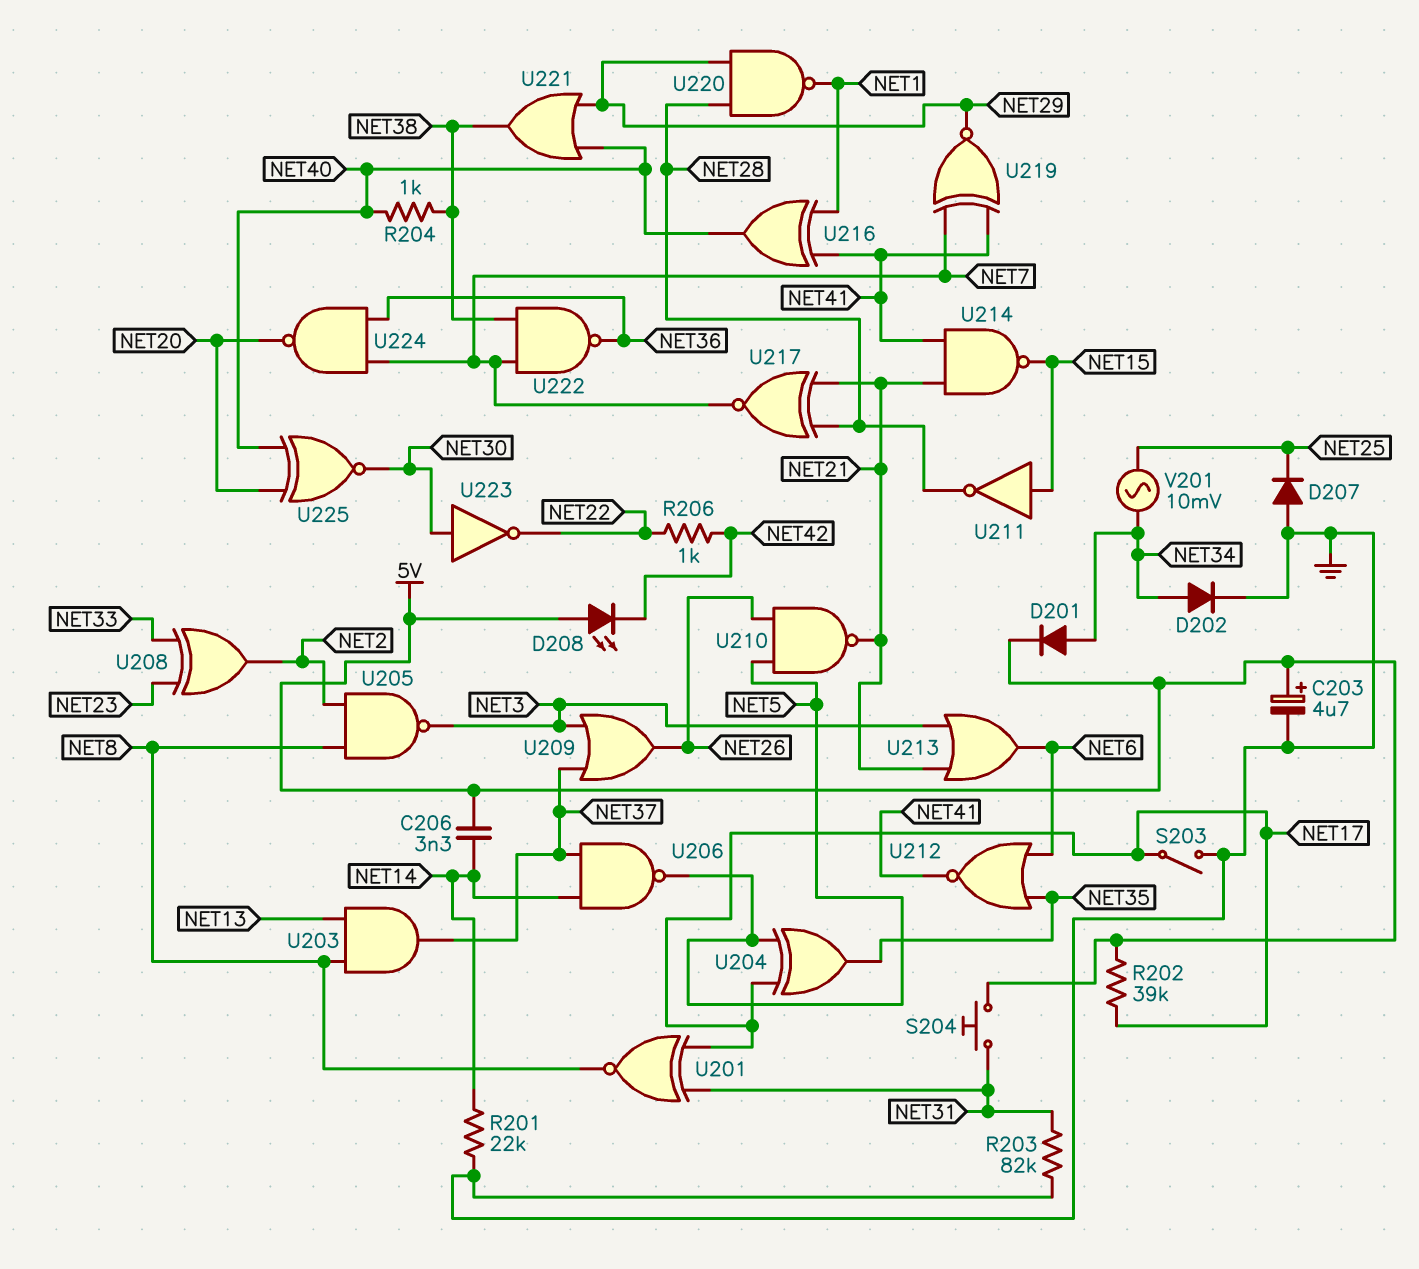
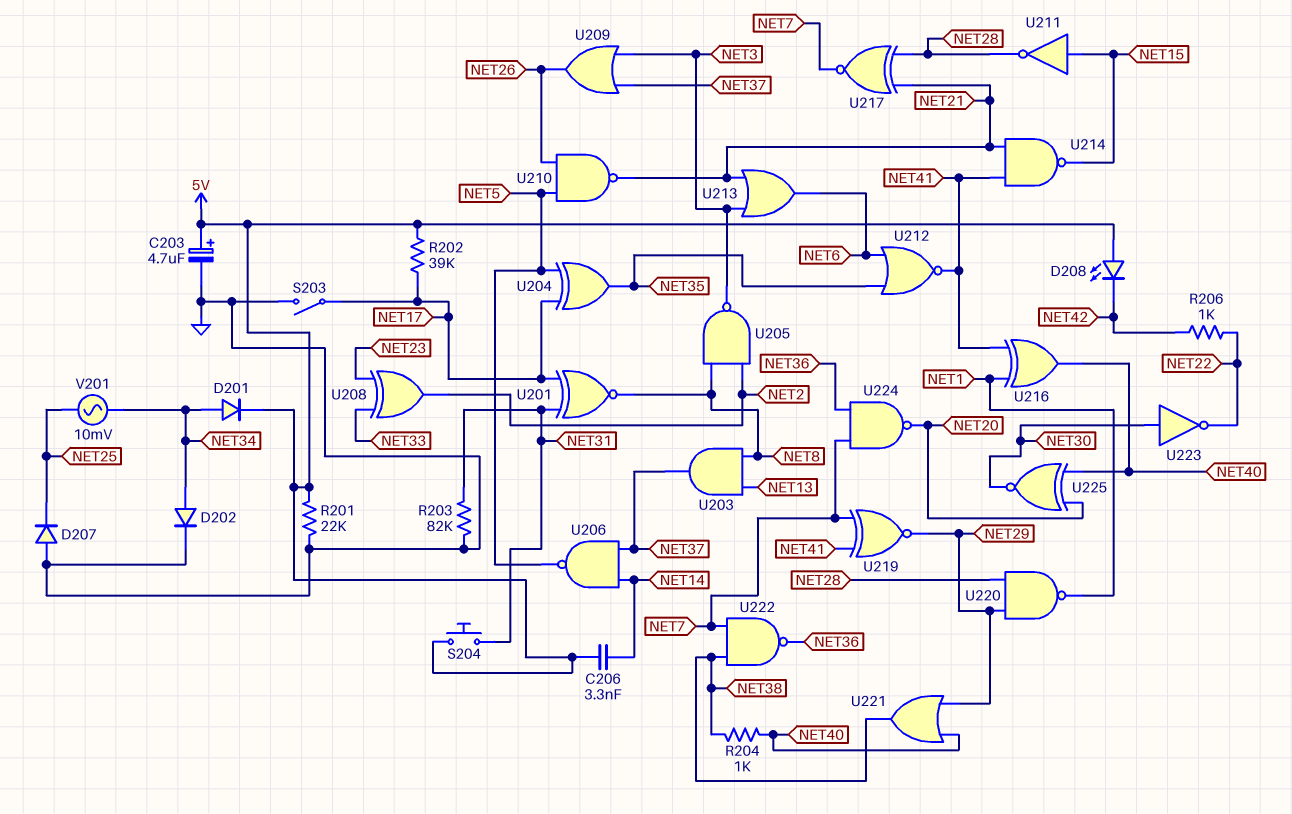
R201: 22k (GND, NET14) -> 22k (5V, GND)

